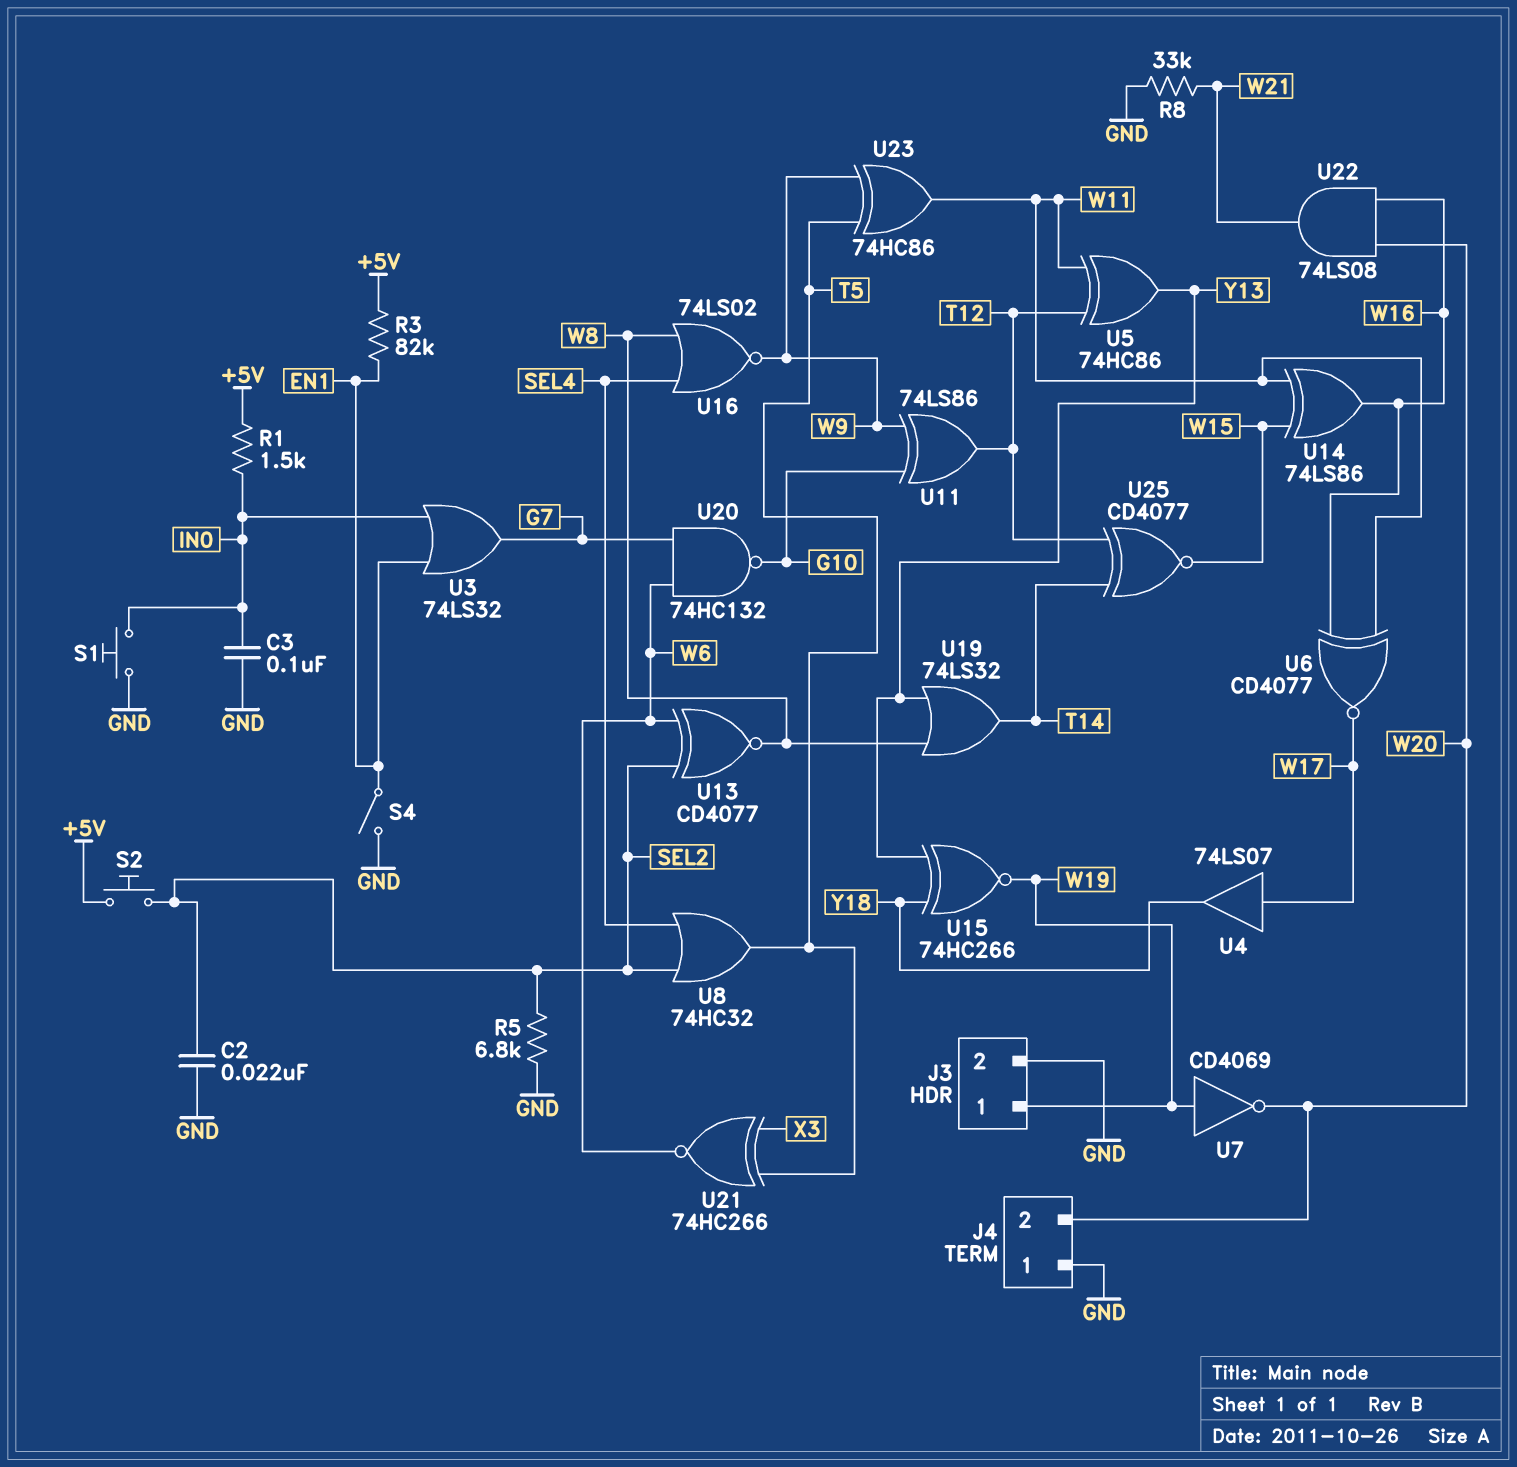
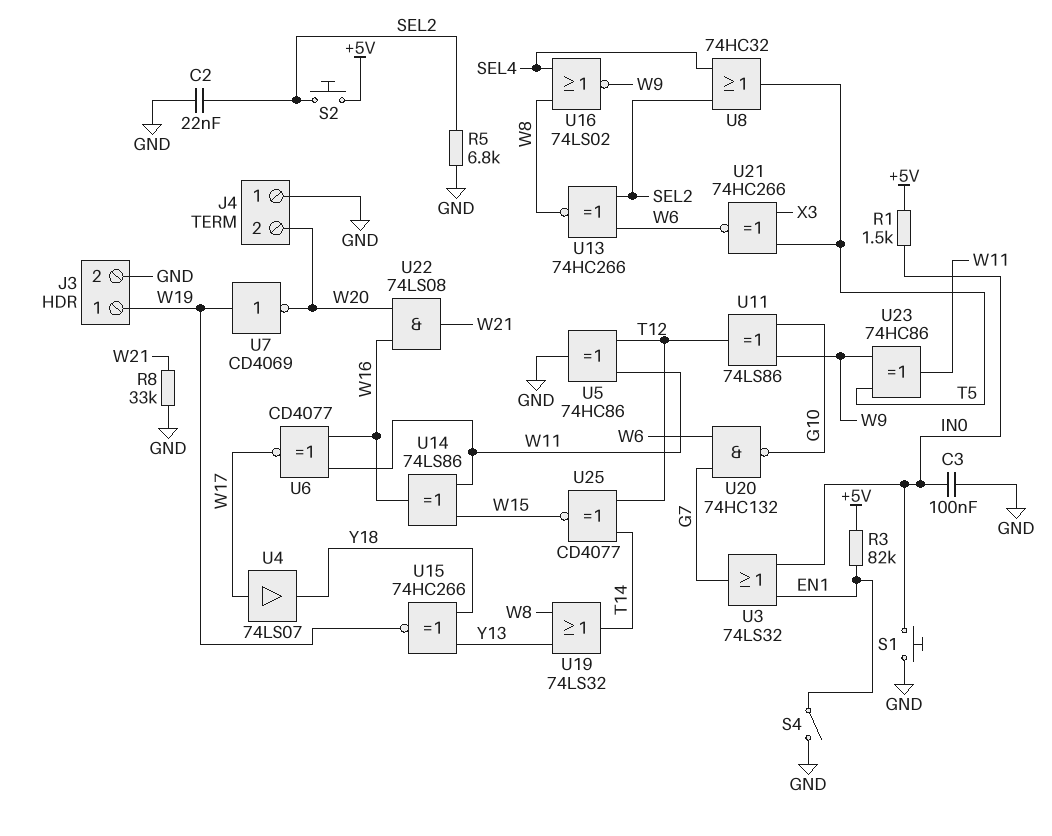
U5: XOR 74HC86 (in T12, in W11, out Y13) -> XOR 74HC86 (in T12, in W11, out GND)
U13: XNOR CD4077 (in SEL2, in W6, out W8) -> XNOR 74HC266 (in SEL2, in W6, out W8)

